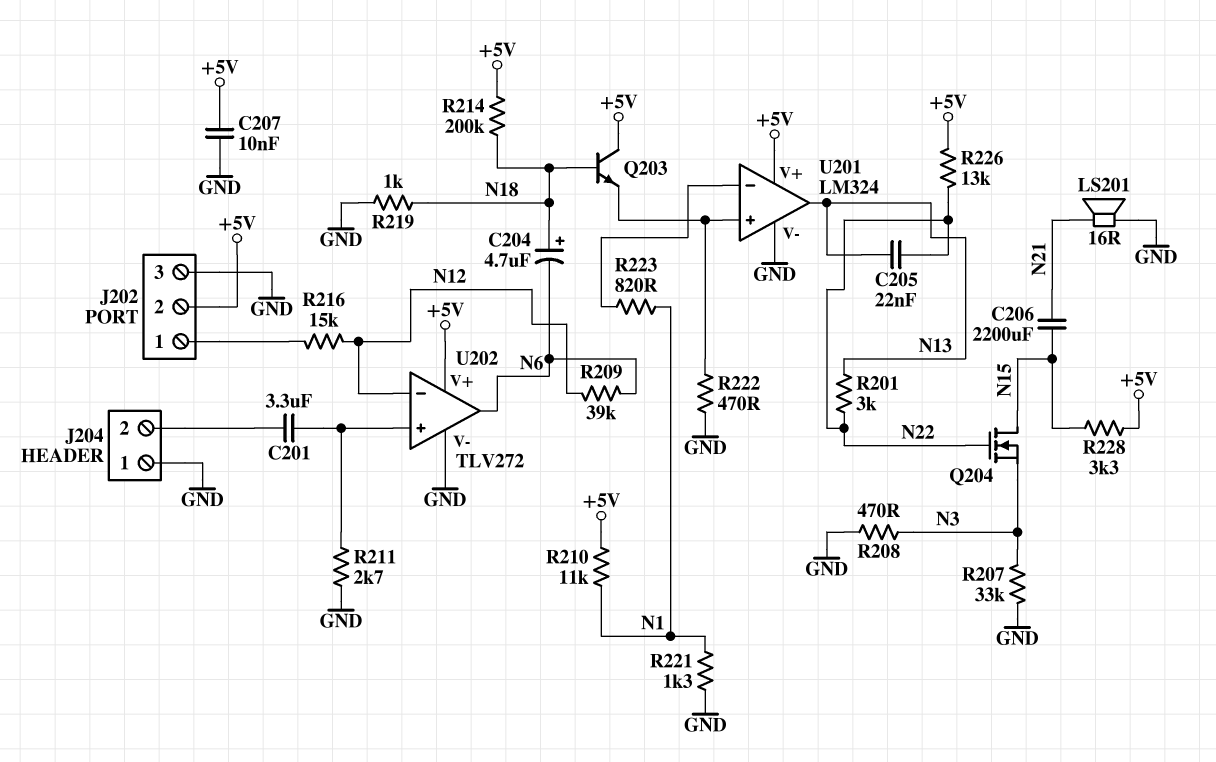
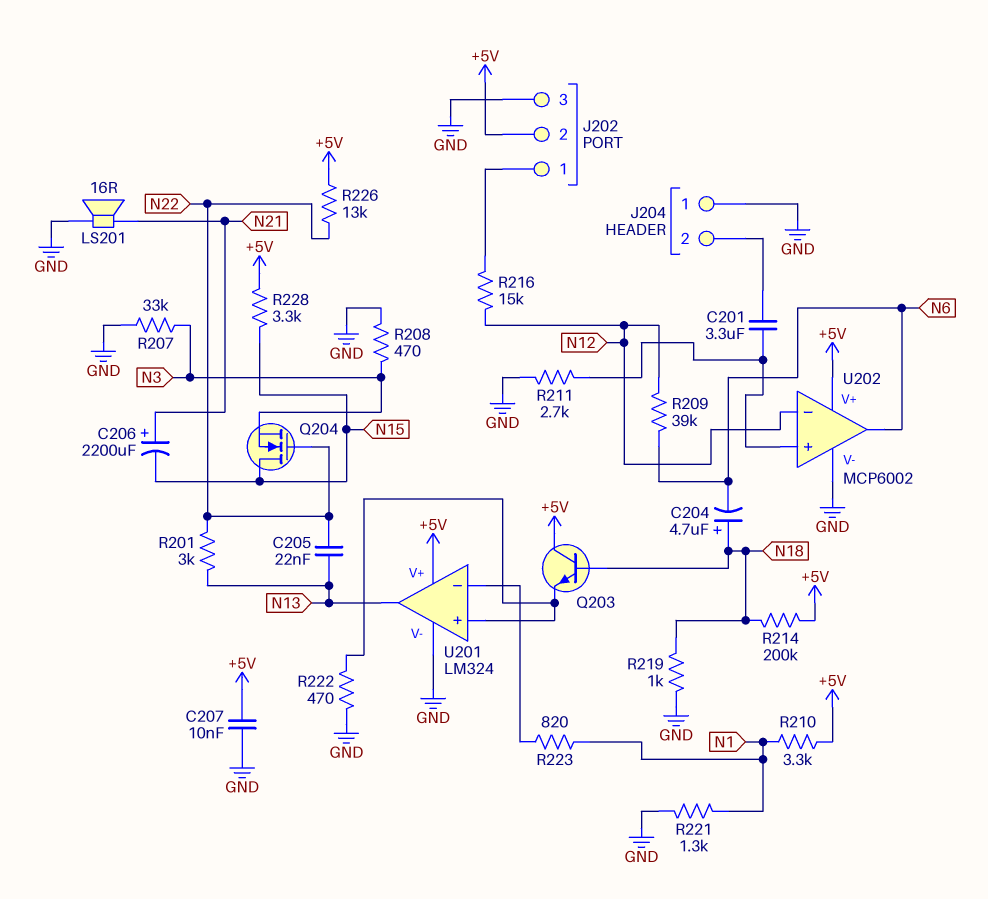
C206: 2200uF (N15, N21) -> 2200uF (plus N21, minus N15)
R210: 11k (+5V, N1) -> 3.3k (+5V, N1)
U202: TLV272 -> MCP6002

